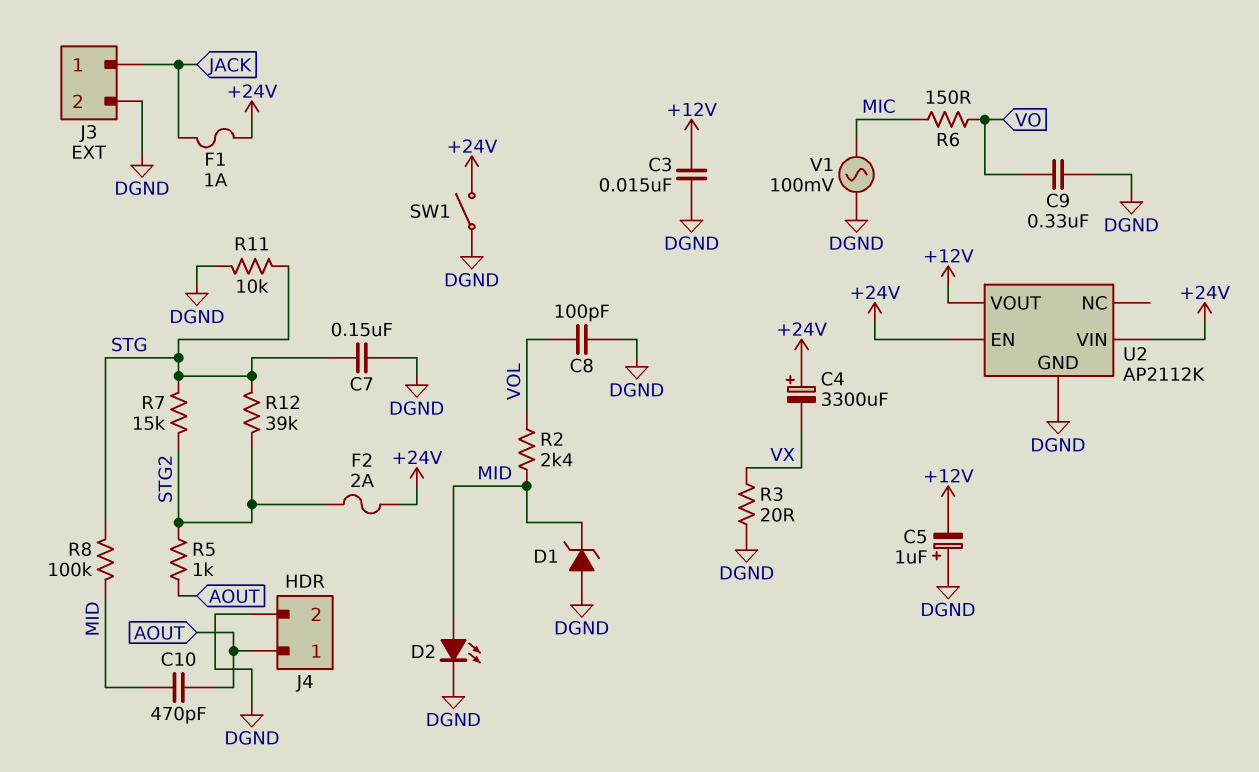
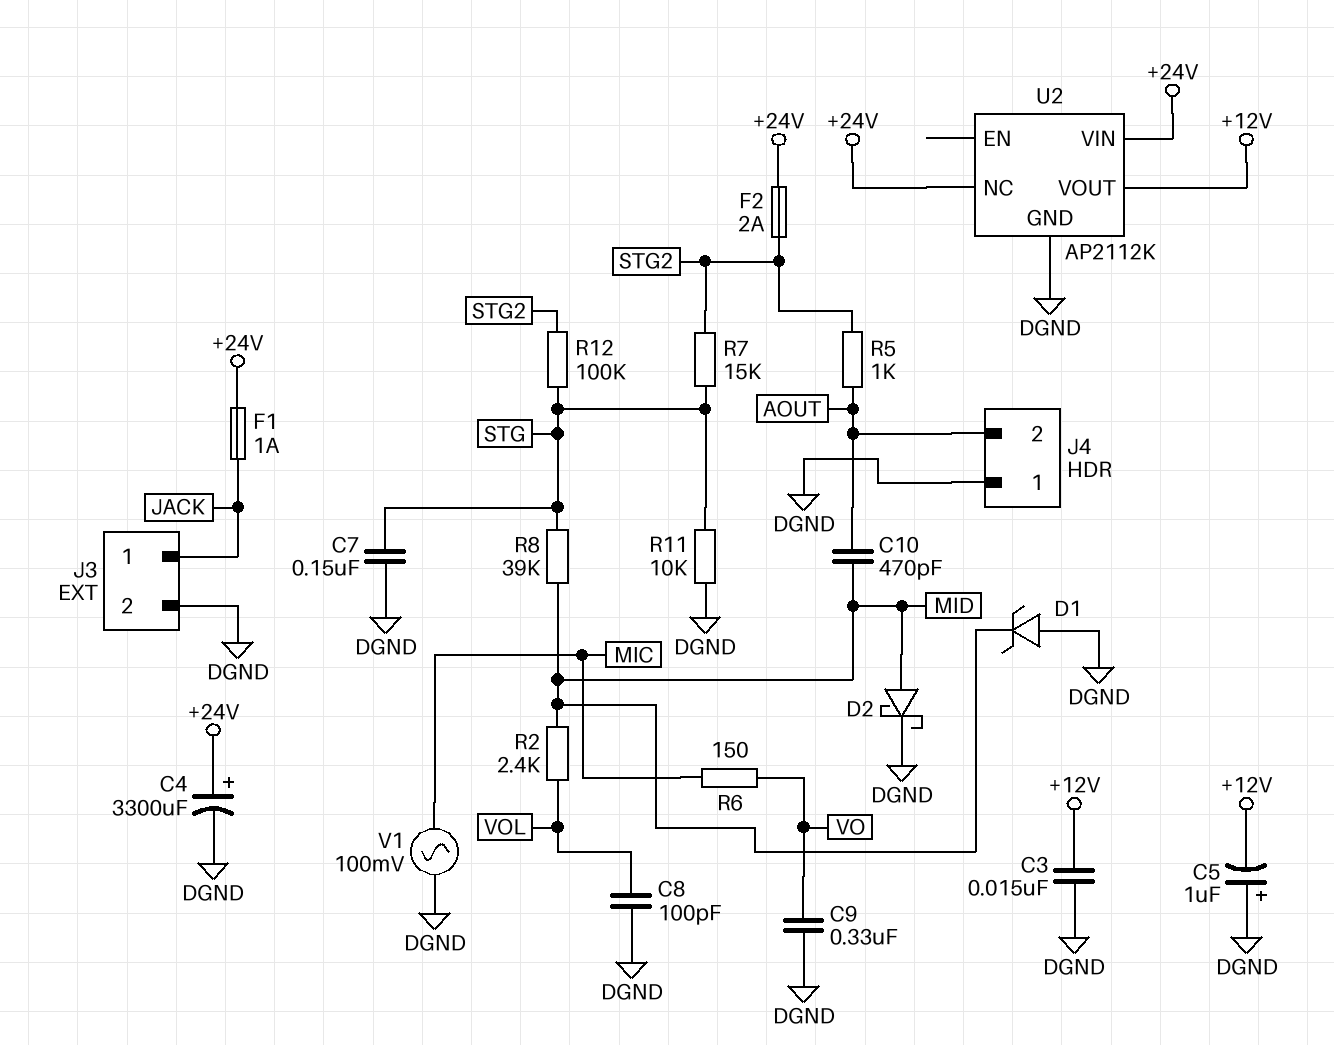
C4: 3300uF (plus +24V, minus VX) -> 3300uF (plus +24V, minus DGND)
D2: LED (A MID, K DGND) -> schottky (A MID, K DGND)
J4 pin 1: AOUT -> DGND
J4 pin 2: DGND -> AOUT
R3: 20 (DGND, VX) -> none
R8: 100k (MID, STG) -> 39k (MID, STG)
R12: 39k (STG, STG2) -> 100k (STG, STG2)
SW1: switch (+24V, DGND) -> none
U2 pin EN: +24V -> none
U2 pin NC: none -> +24V

